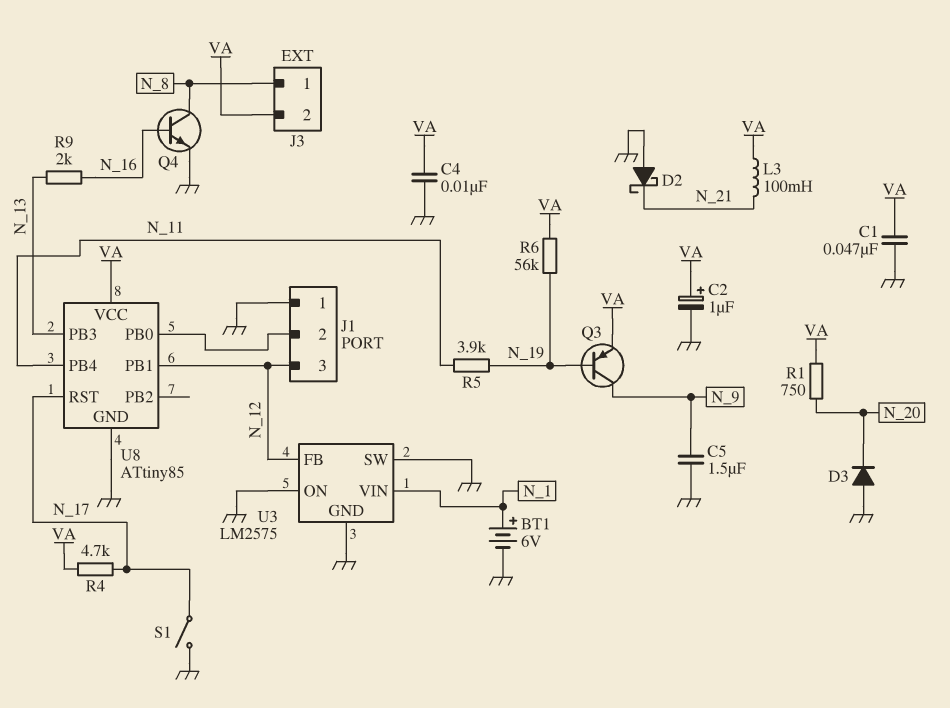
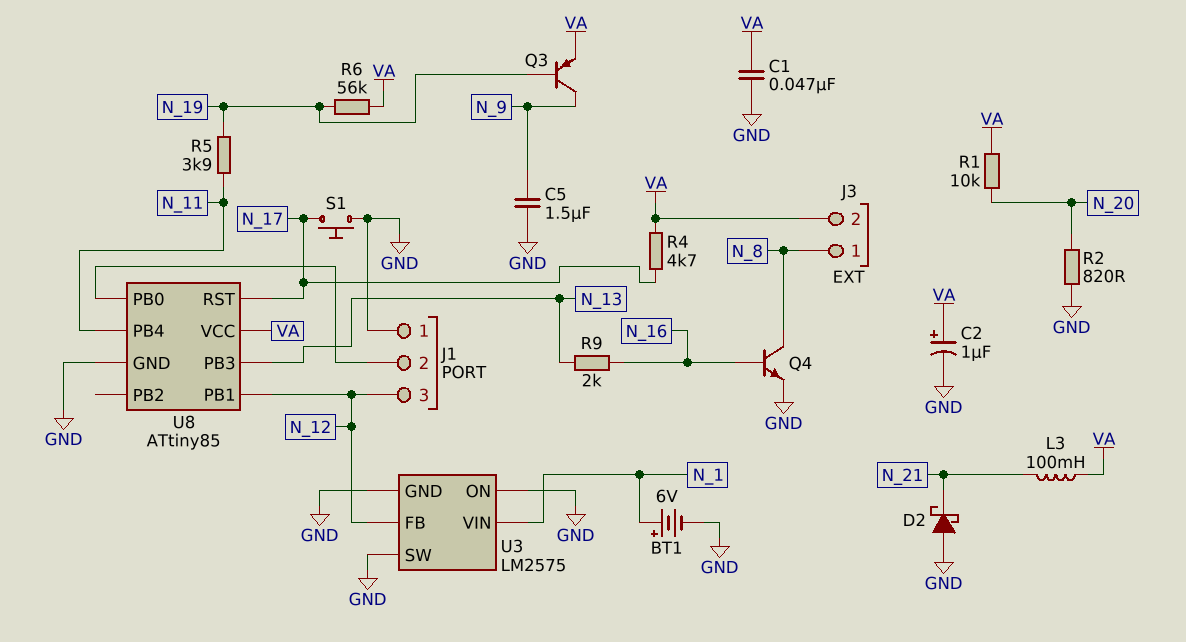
C4: 10nF (GND, VA) -> none
D3: diode (A GND, K N_20) -> none
R1: 750 (N_20, VA) -> 10k (N_20, VA)
R2: none -> 820 (GND, N_20)
S1: switch (GND, N_17) -> button (GND, N_17)

